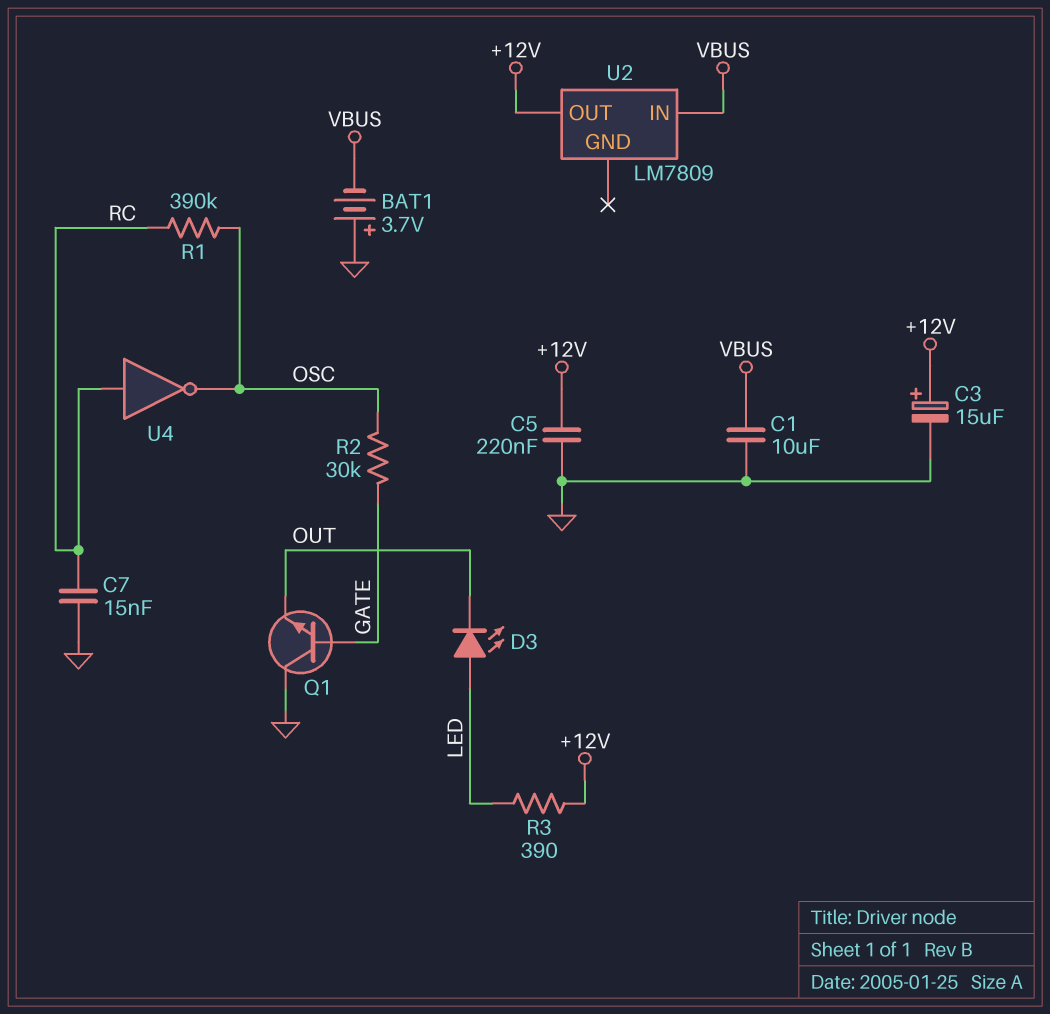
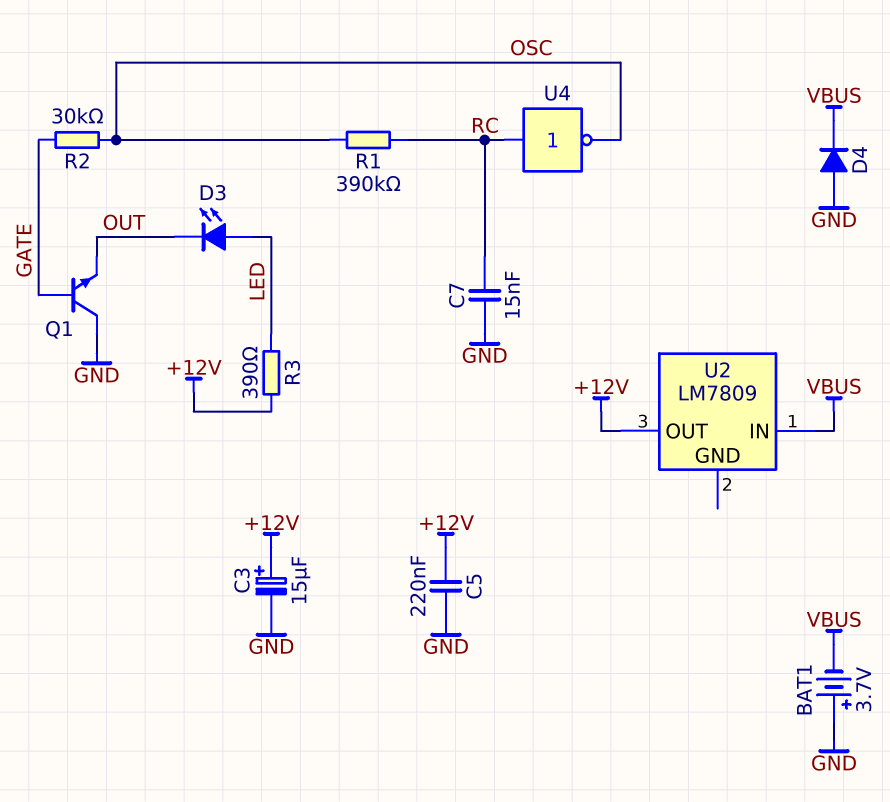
C1: 10uF (GND, VBUS) -> none
D4: none -> diode (A GND, K VBUS)

